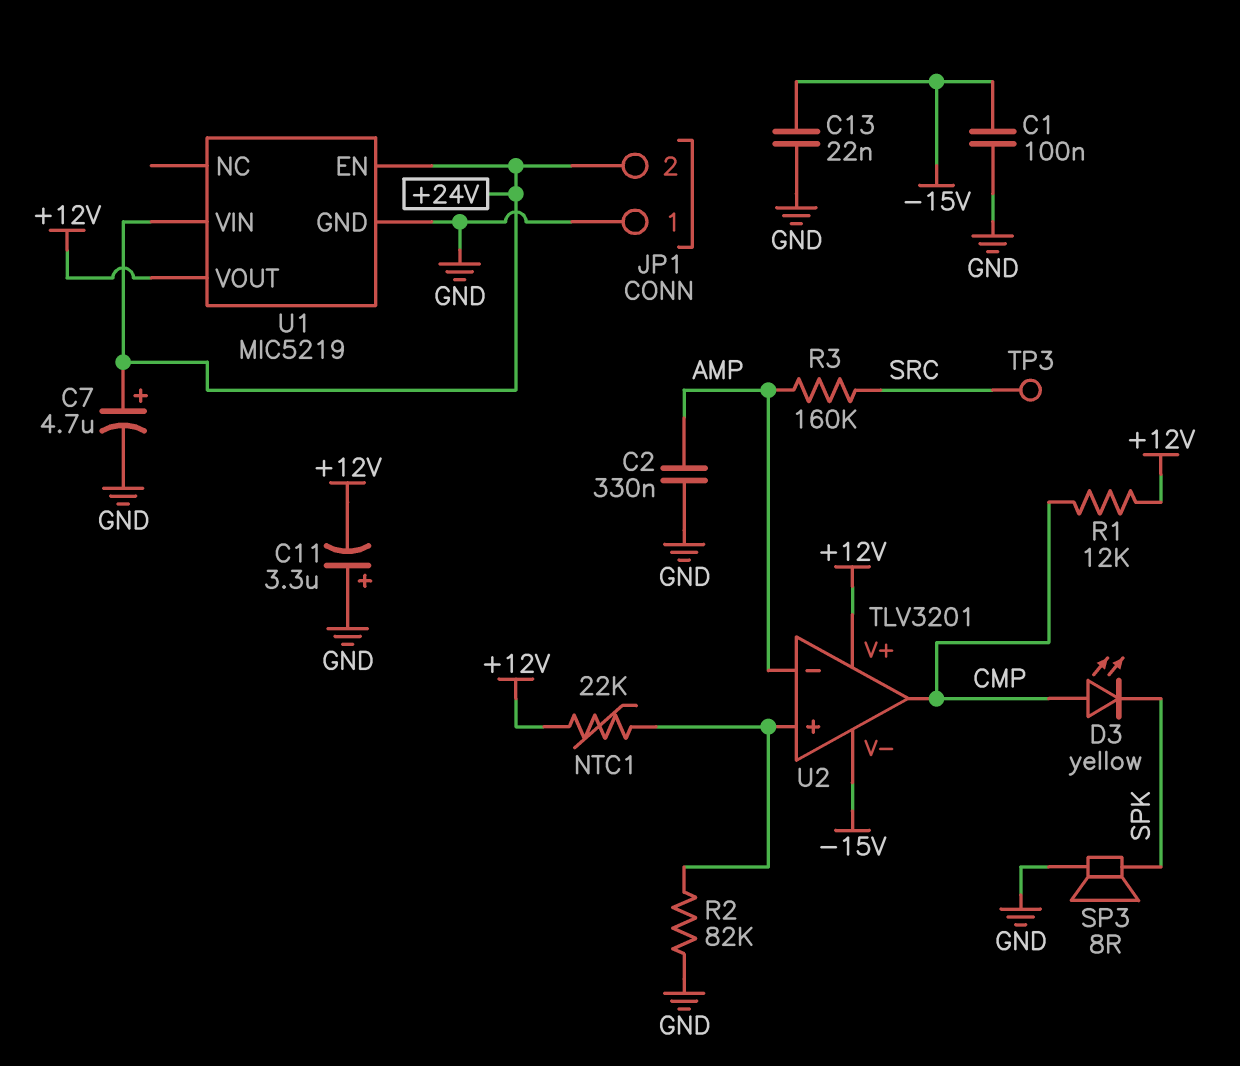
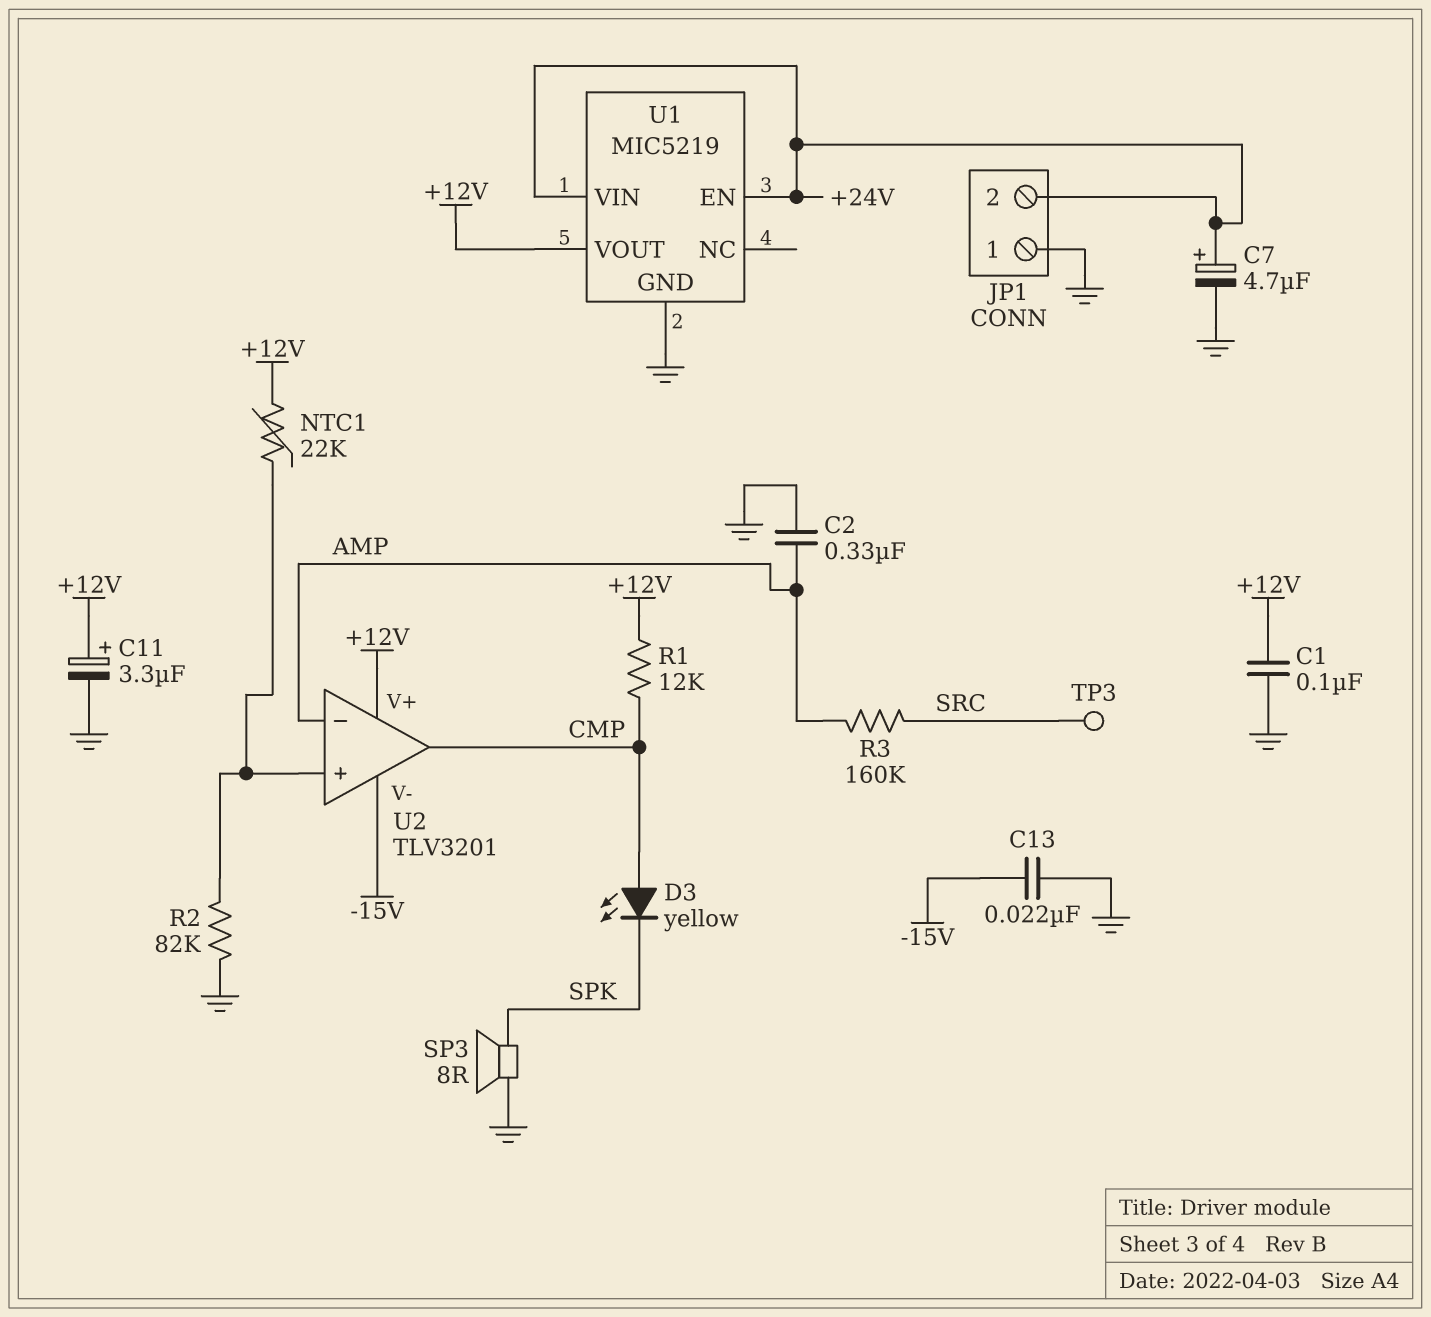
C1: 100nF (-15V, GND) -> 100nF (+12V, GND)
C11: 3.3uF (plus GND, minus +12V) -> 3.3uF (plus +12V, minus GND)

